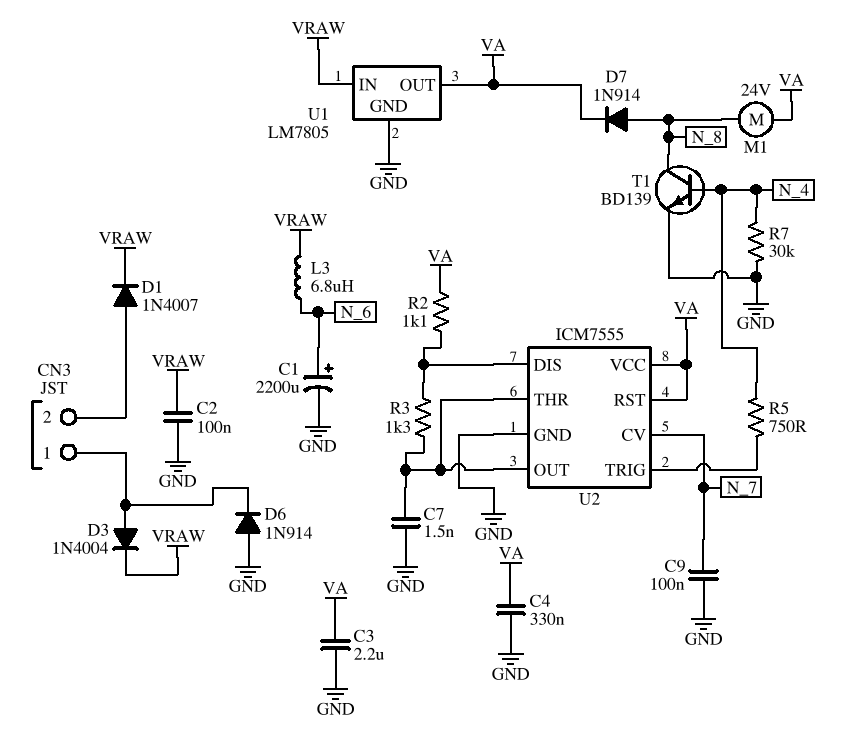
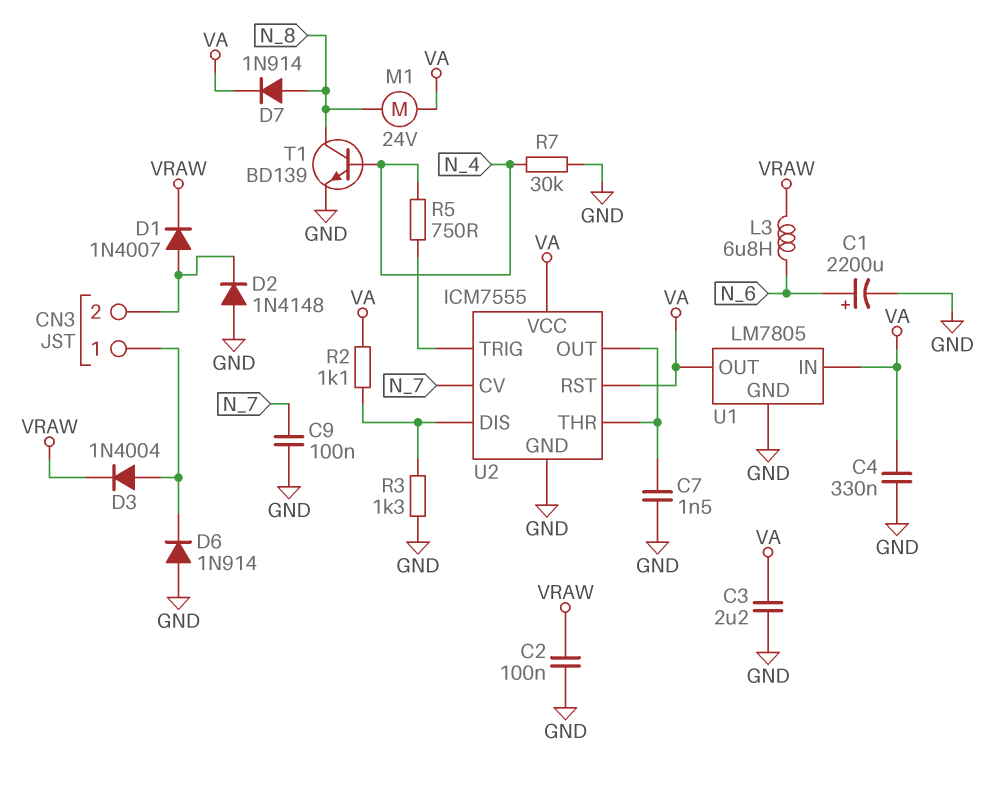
D2: none -> diode 1N4148 (A GND, K CN3/2)
R3: 1.3k (U2/DIS, U2/OUT) -> 1.3k (GND, U2/DIS)
U1 pin IN: VRAW -> VA

